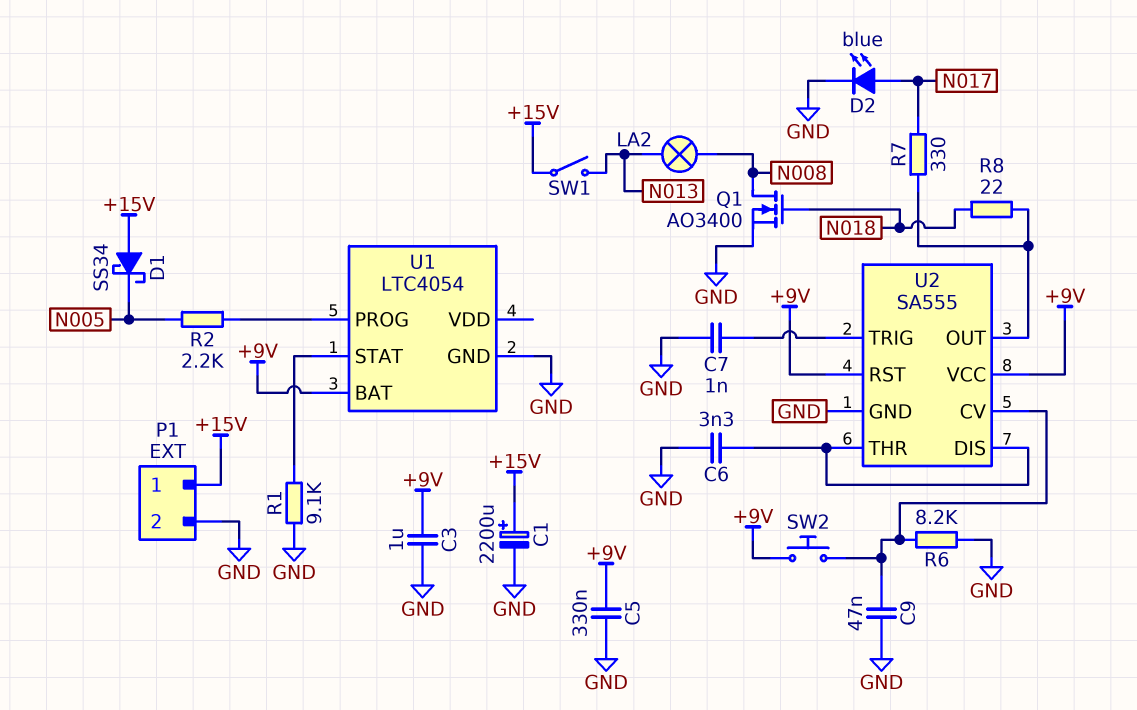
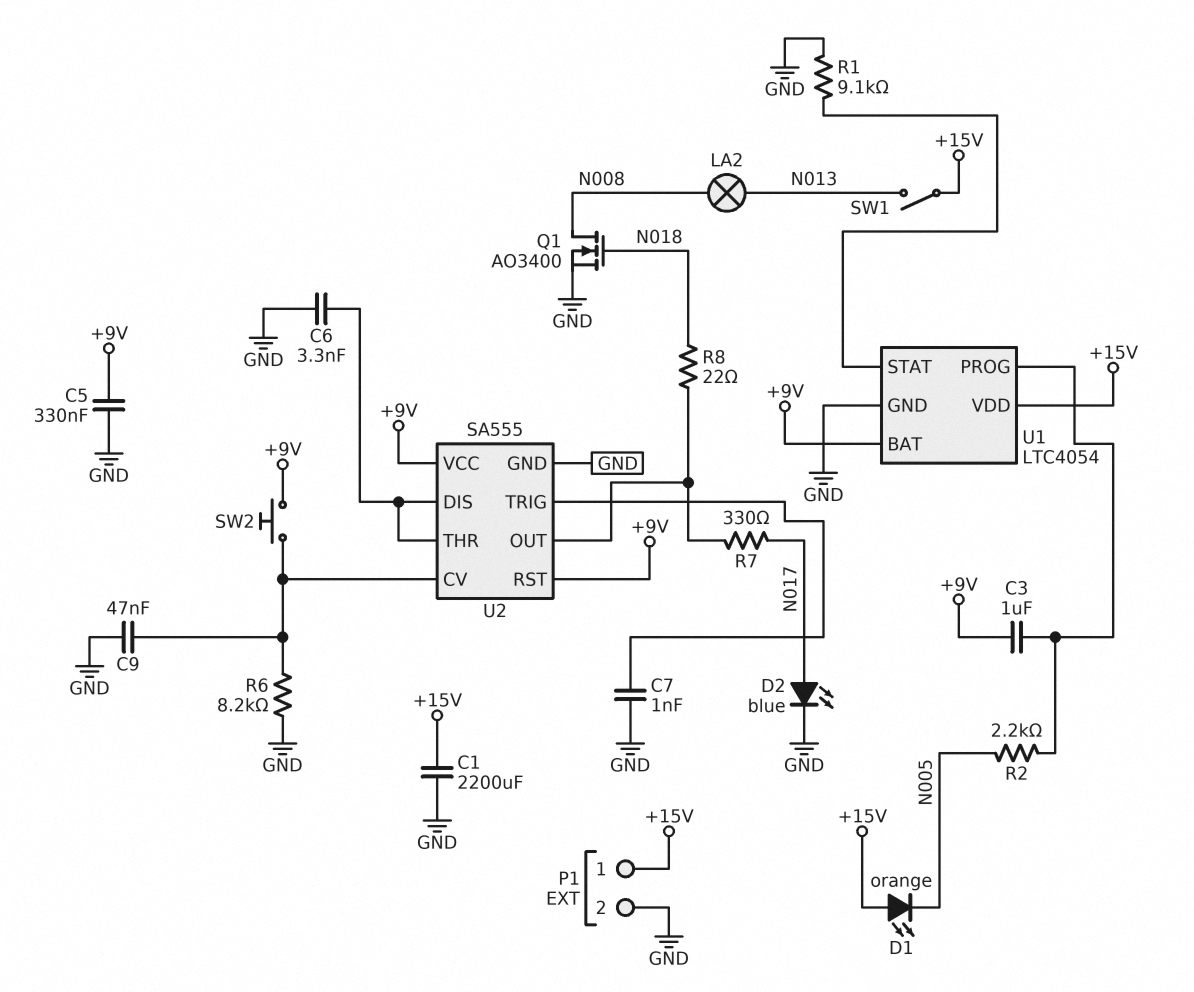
C1: 2200uF (plus +15V, minus GND) -> 2200uF (+15V, GND)
C3: 1uF (+9V, GND) -> 1uF (+9V, U1/PROG)
D1: schottky SS34 (A +15V, K N005) -> LED orange (A +15V, K N005)
U1 pin VDD: none -> +15V

